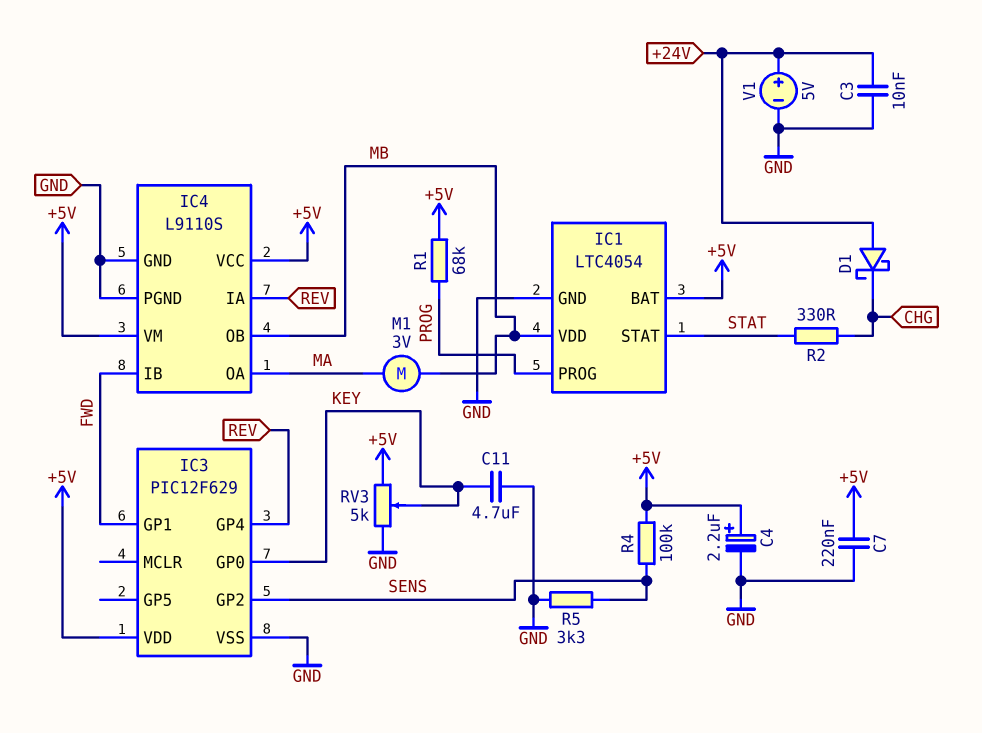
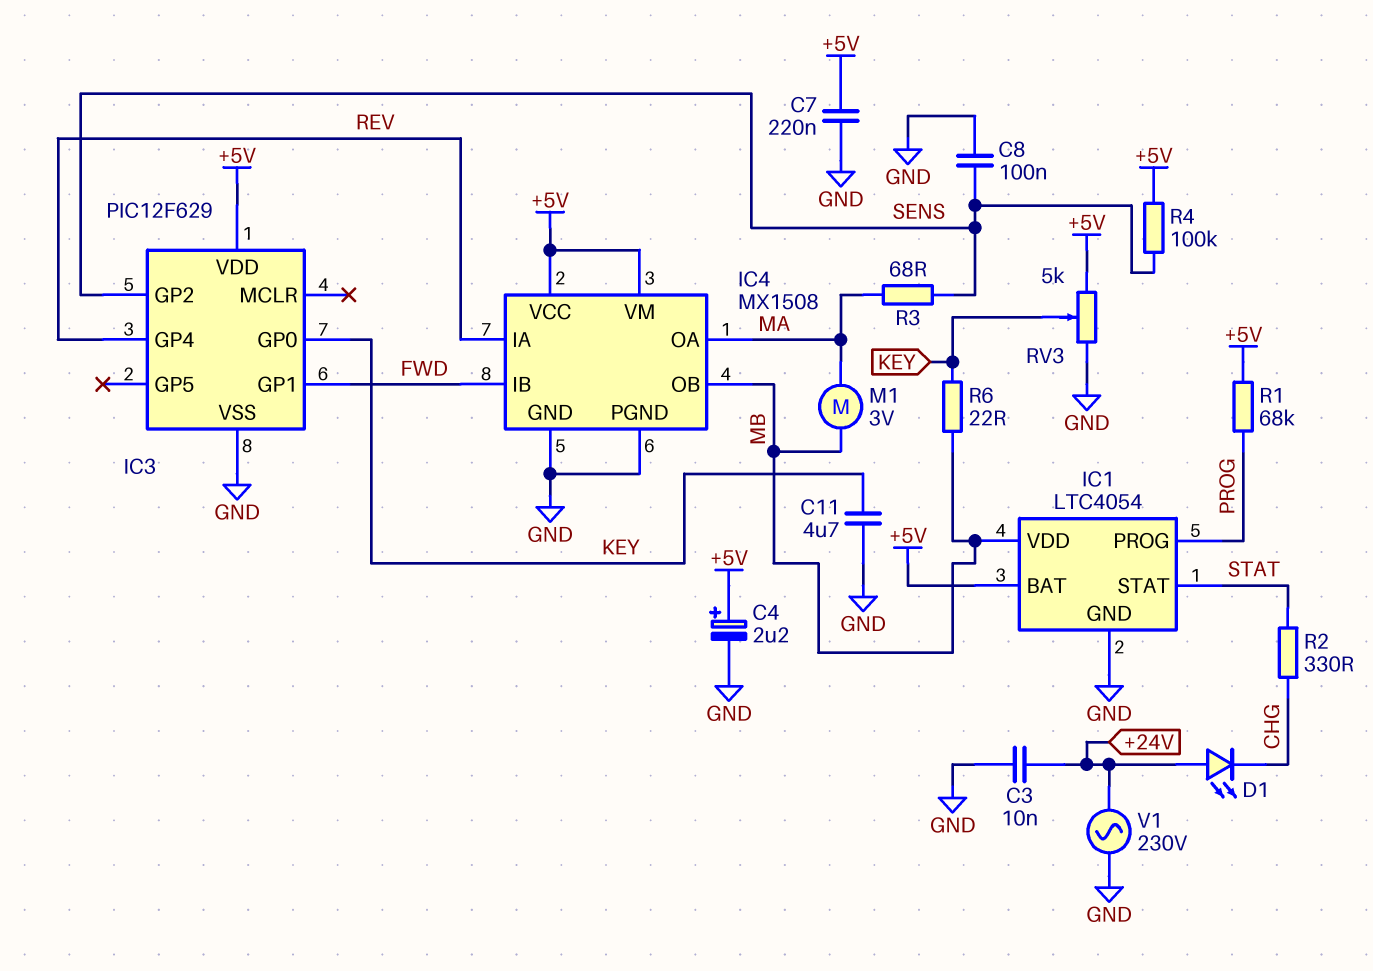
C8: none -> 100nF (GND, SENS)
D1: schottky (A +24V, K CHG) -> LED (A +24V, K CHG)
IC4: L9110S -> MX1508
R3: none -> 68 (MA, SENS)
R5: 3.3k (GND, SENS) -> none
R6: none -> 22 (KEY, MB)
V1: 5V (plus +24V, minus GND) -> AC 230V (+24V, GND)

